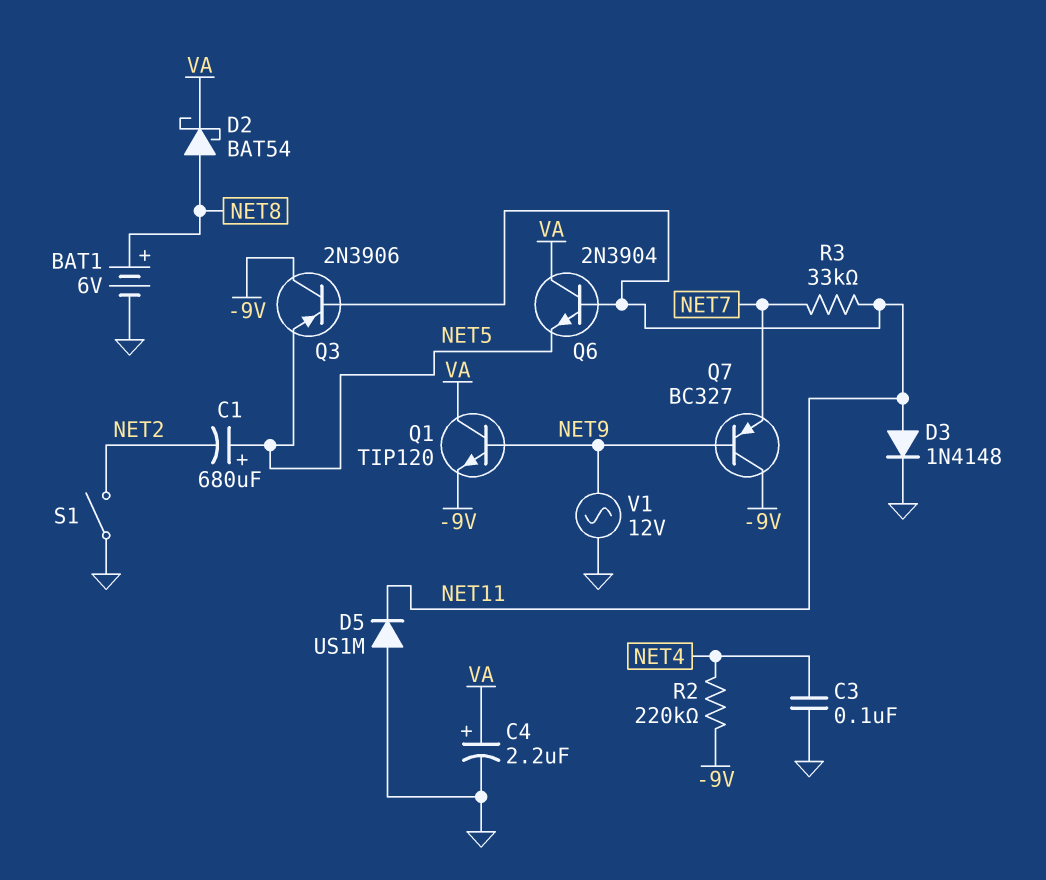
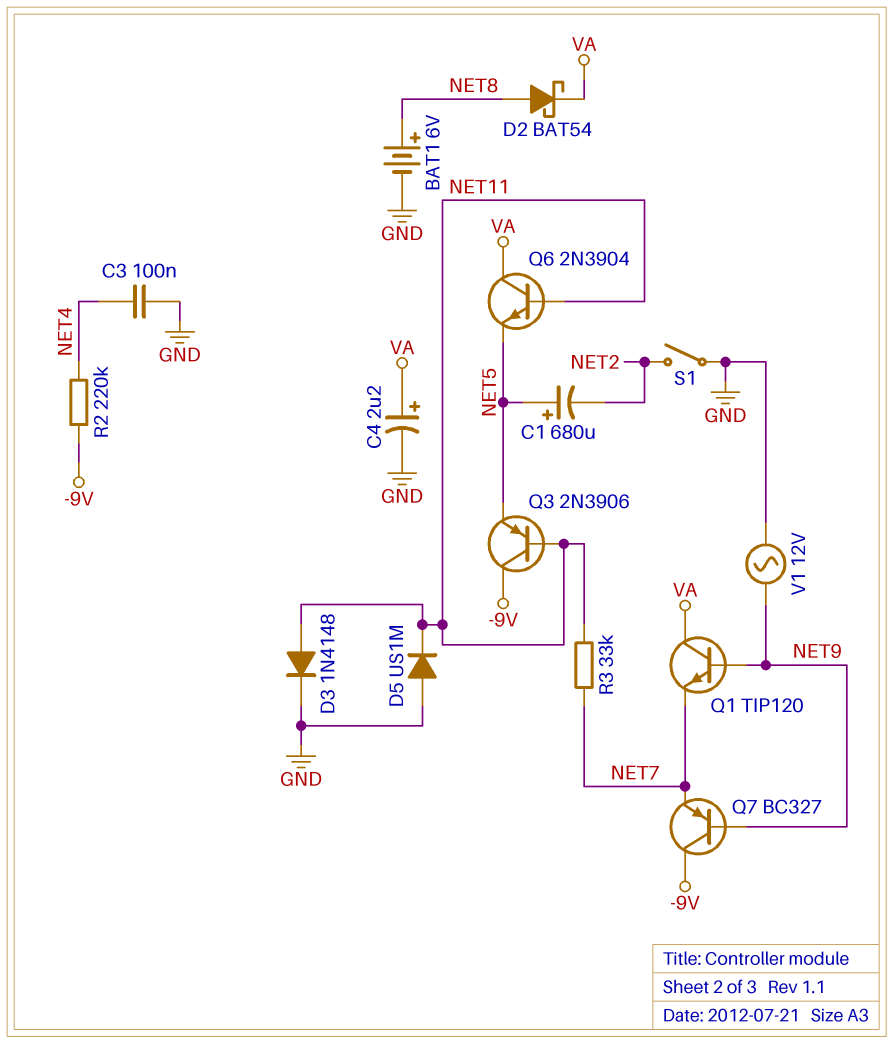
Q1: NPN TIP120 (B NET9, C VA, E -9V) -> NPN TIP120 (B NET9, C VA, E NET7)

